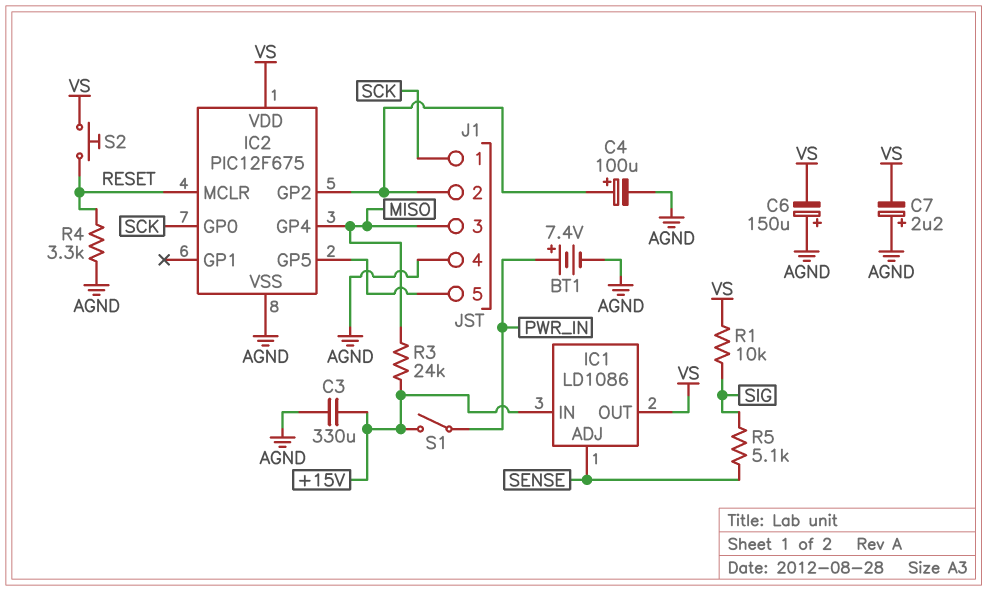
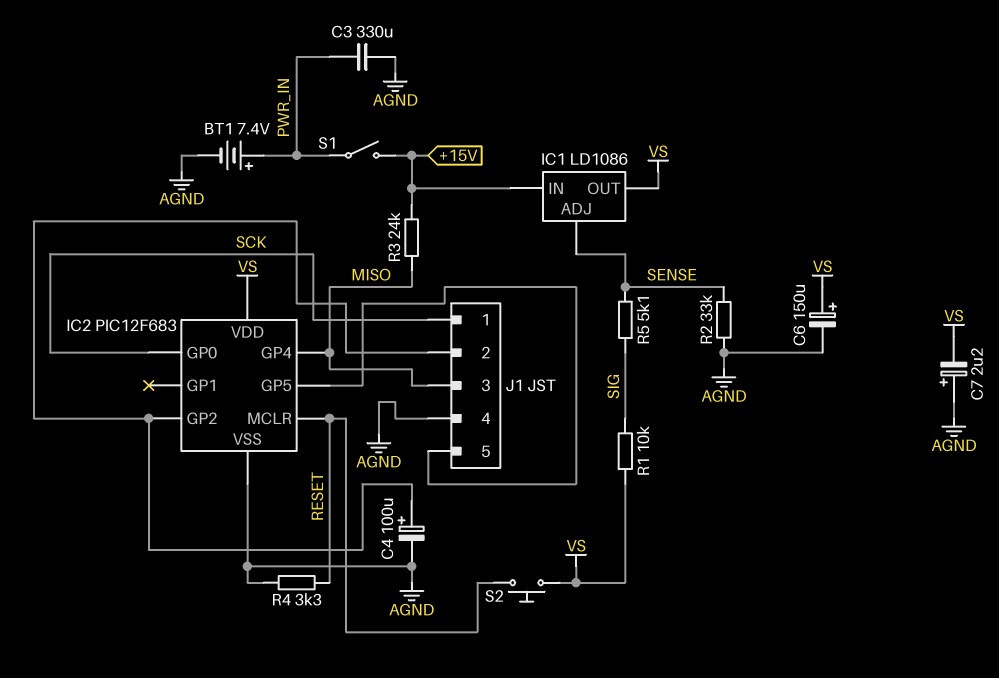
C3: 330uF (+15V, AGND) -> 330uF (AGND, PWR_IN)
C6: 150uF (plus AGND, minus VS) -> 150uF (plus VS, minus AGND)
IC2: PIC12F675 -> PIC12F683
R2: none -> 33k (AGND, SENSE)

